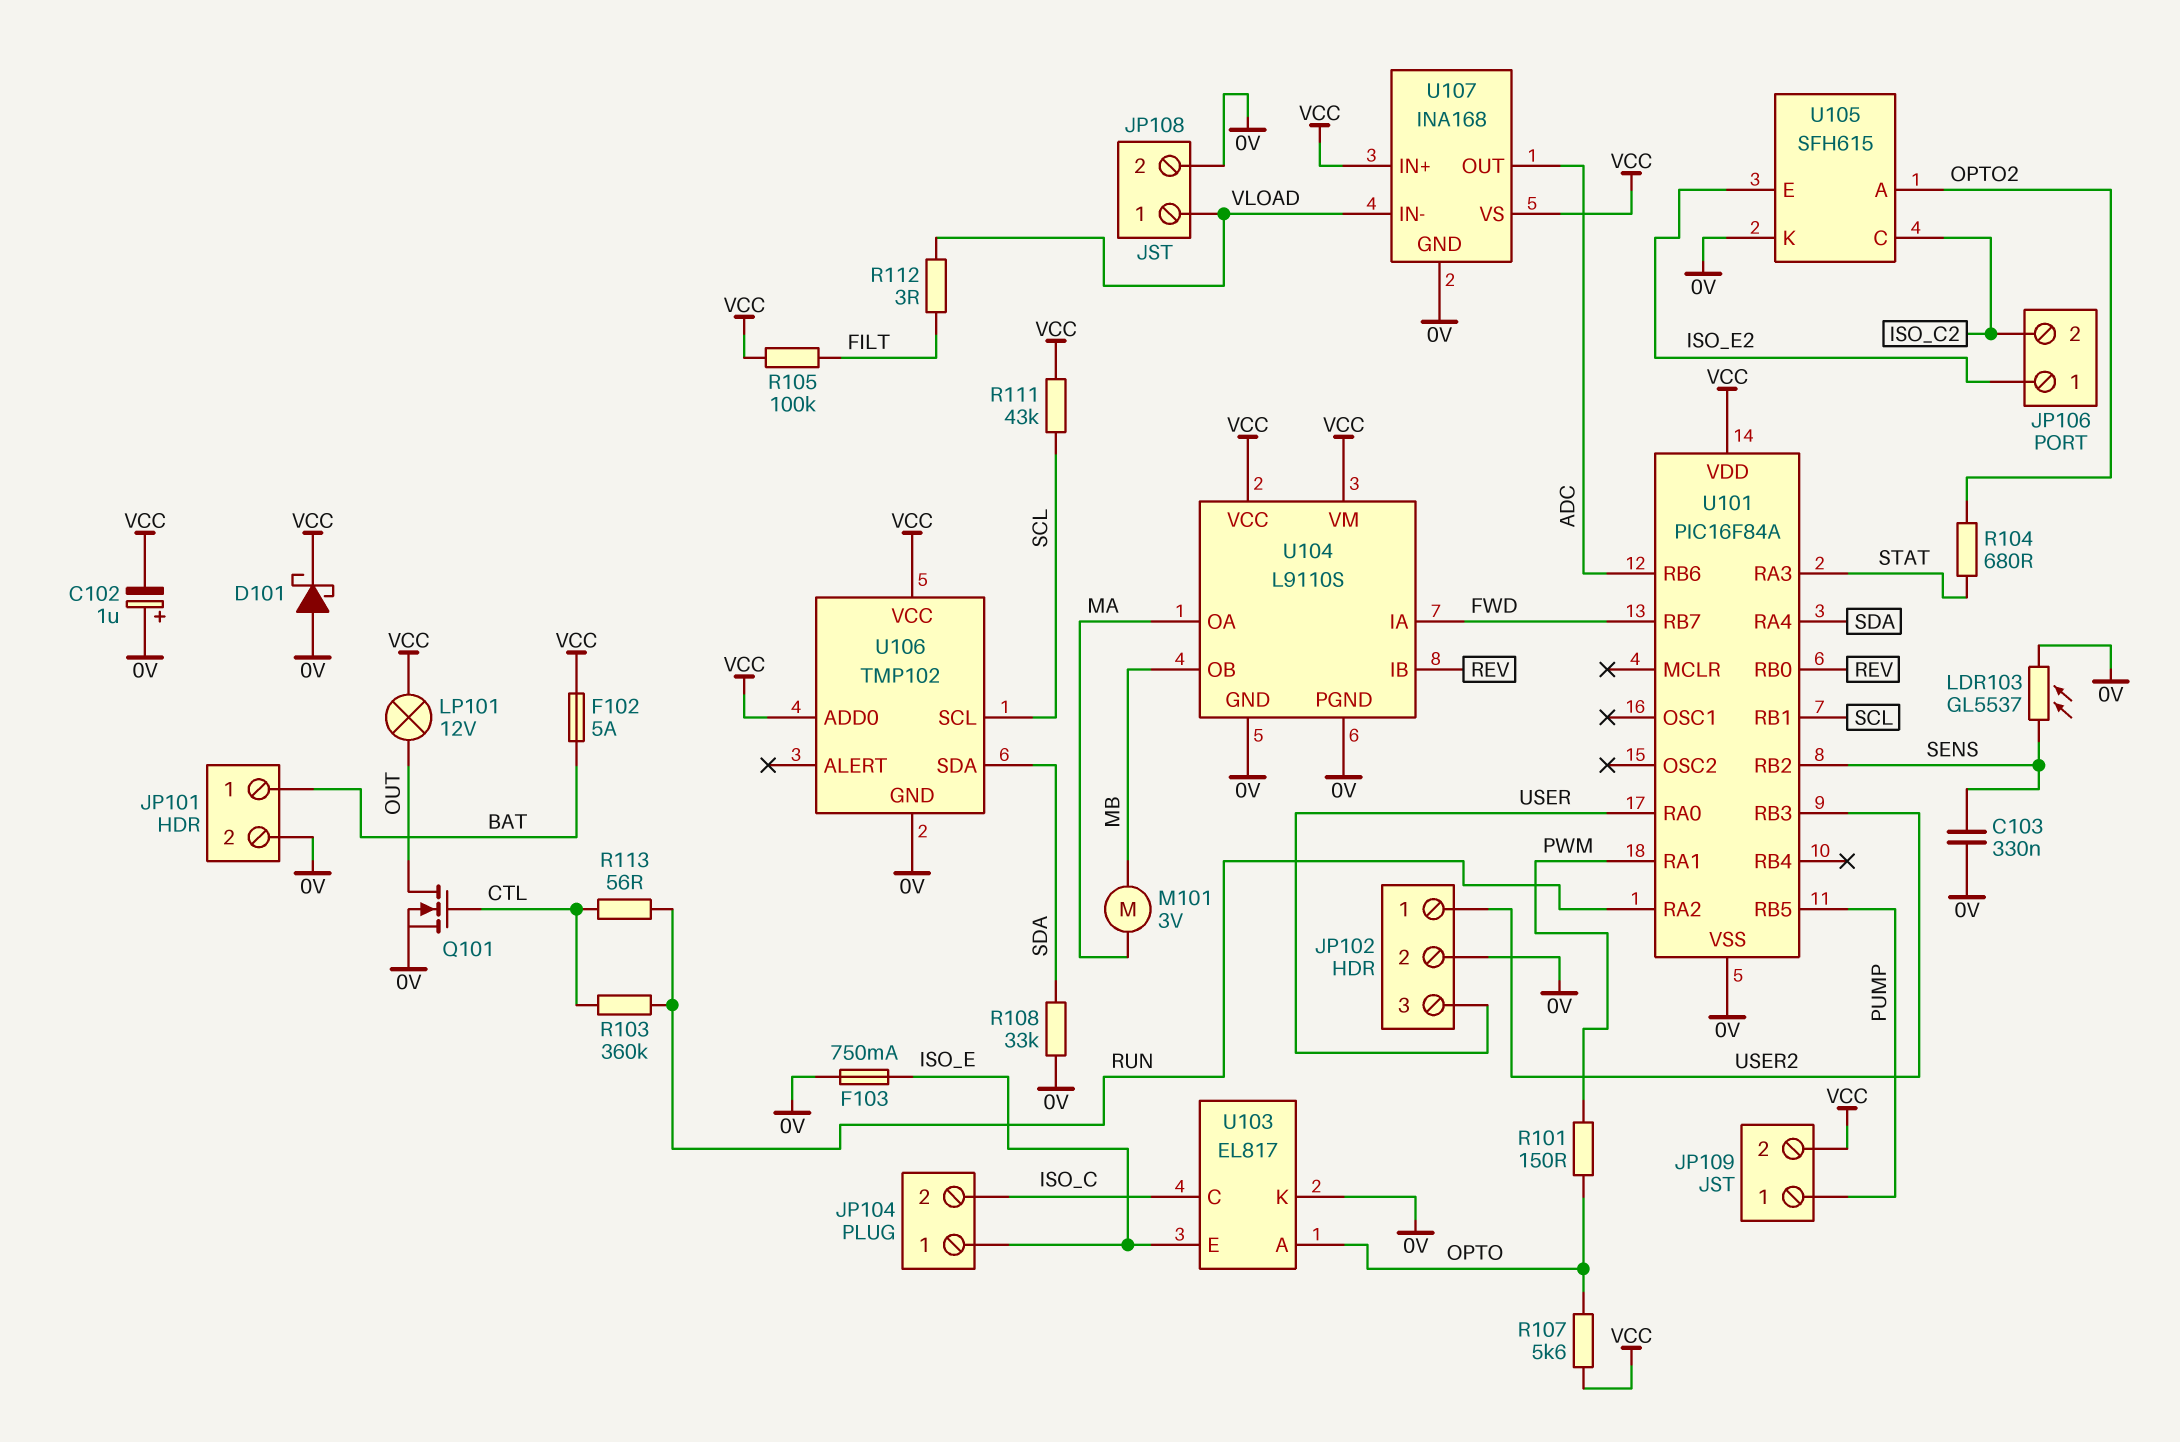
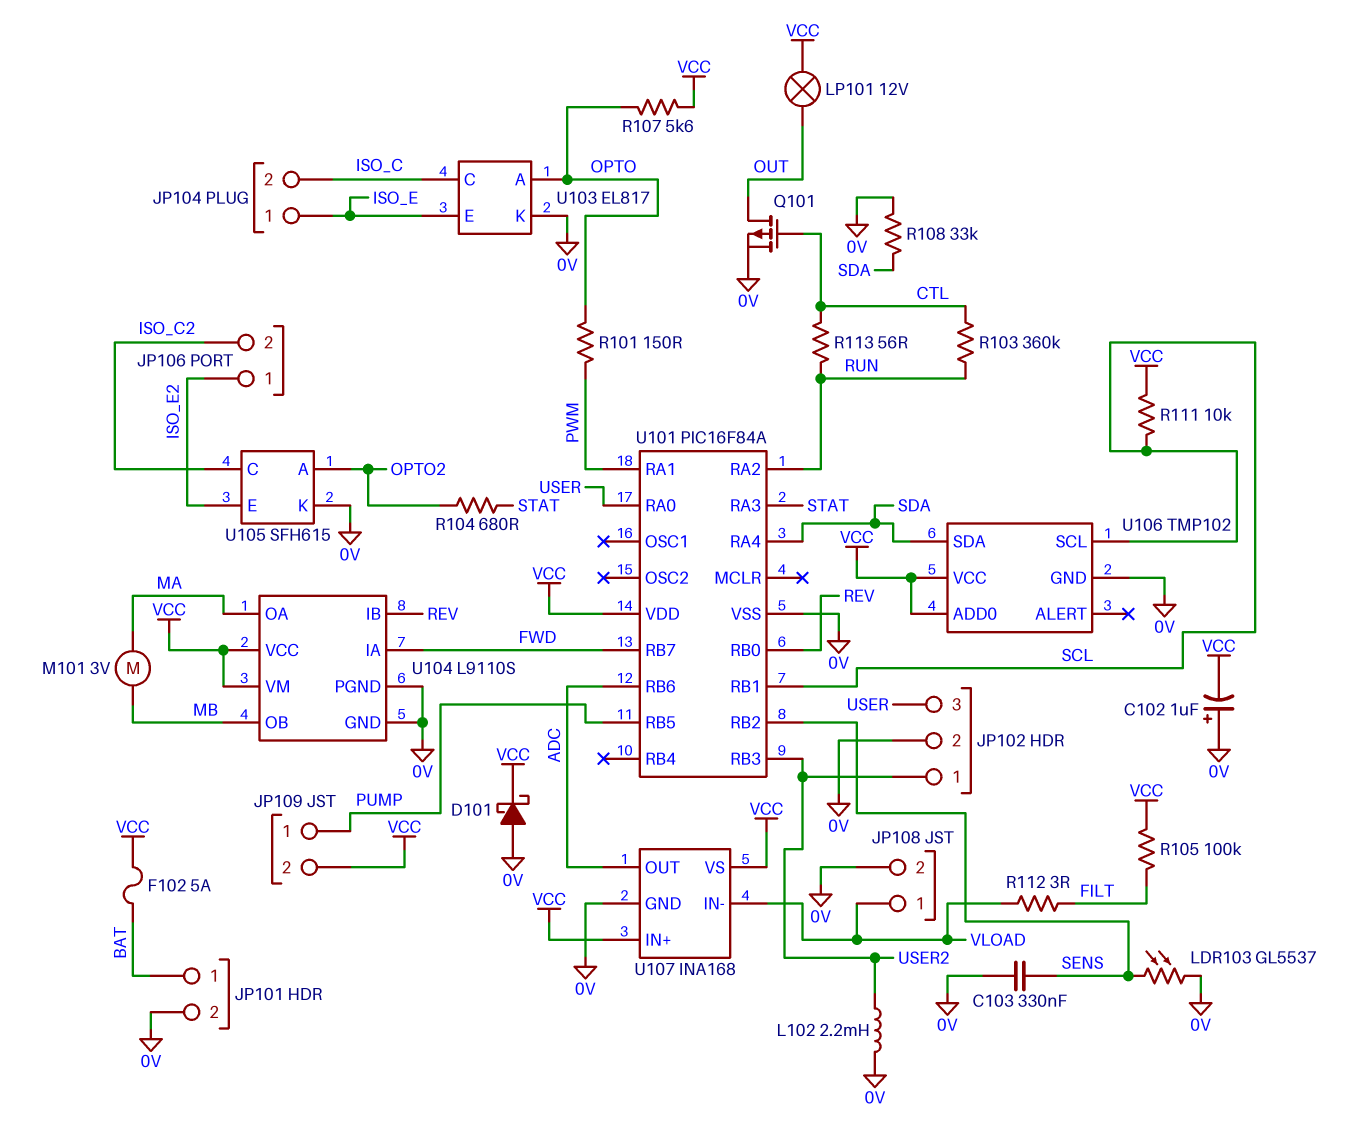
F103: 750mA (0V, ISO_E) -> none
L102: none -> 2.2mH (0V, USER2)
Q101: NMOS (G CTL, D OUT, S 0V) -> PMOS (G CTL, D OUT, S 0V)
R111: 43k (SCL, VCC) -> 10k (SCL, VCC)

